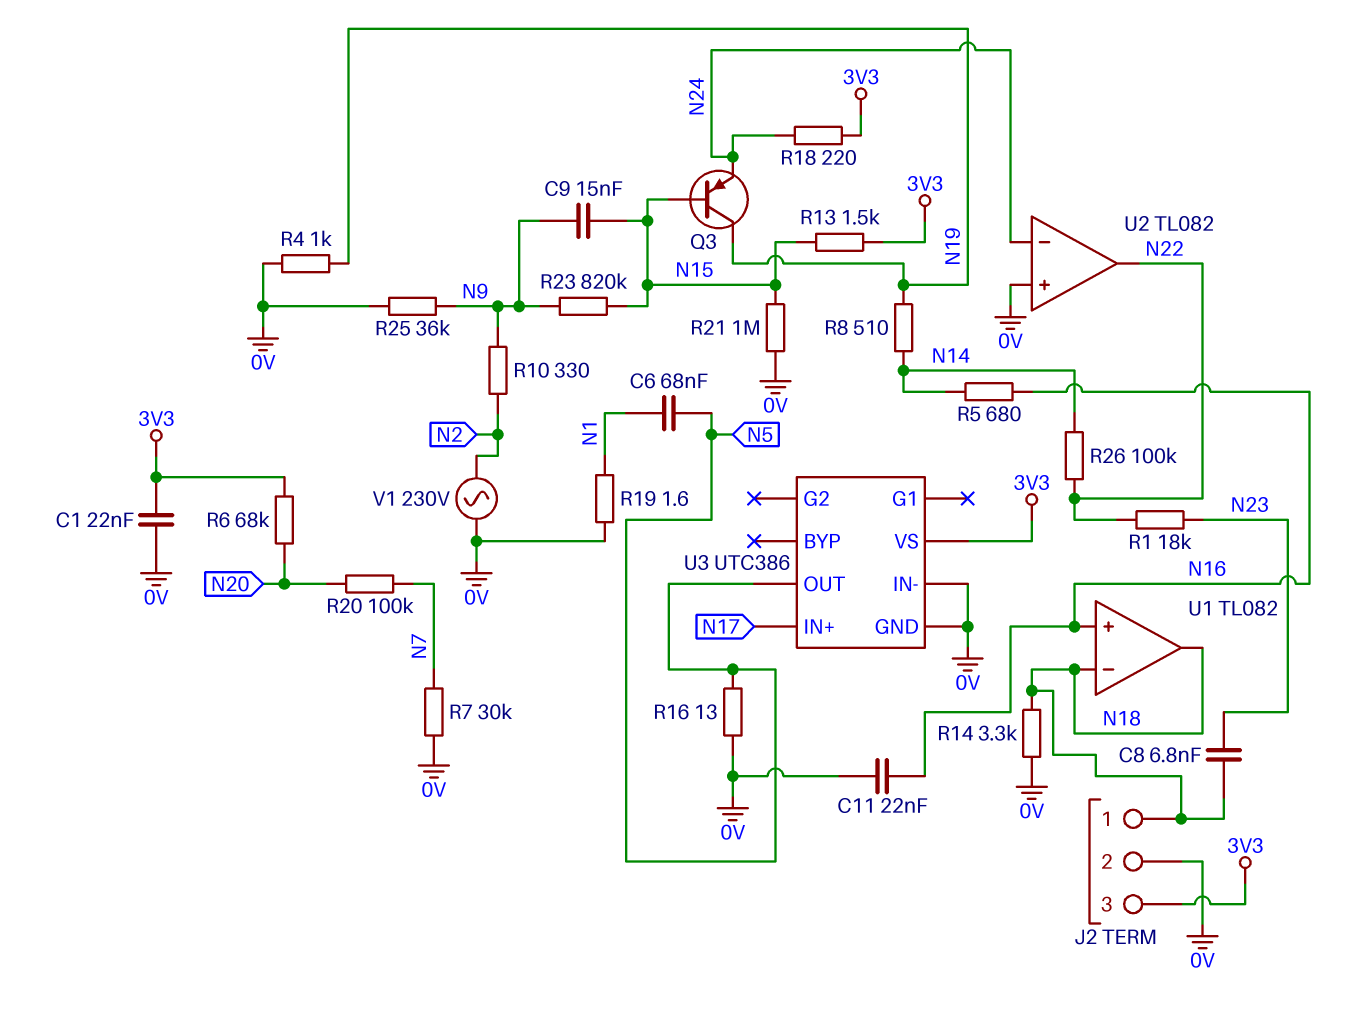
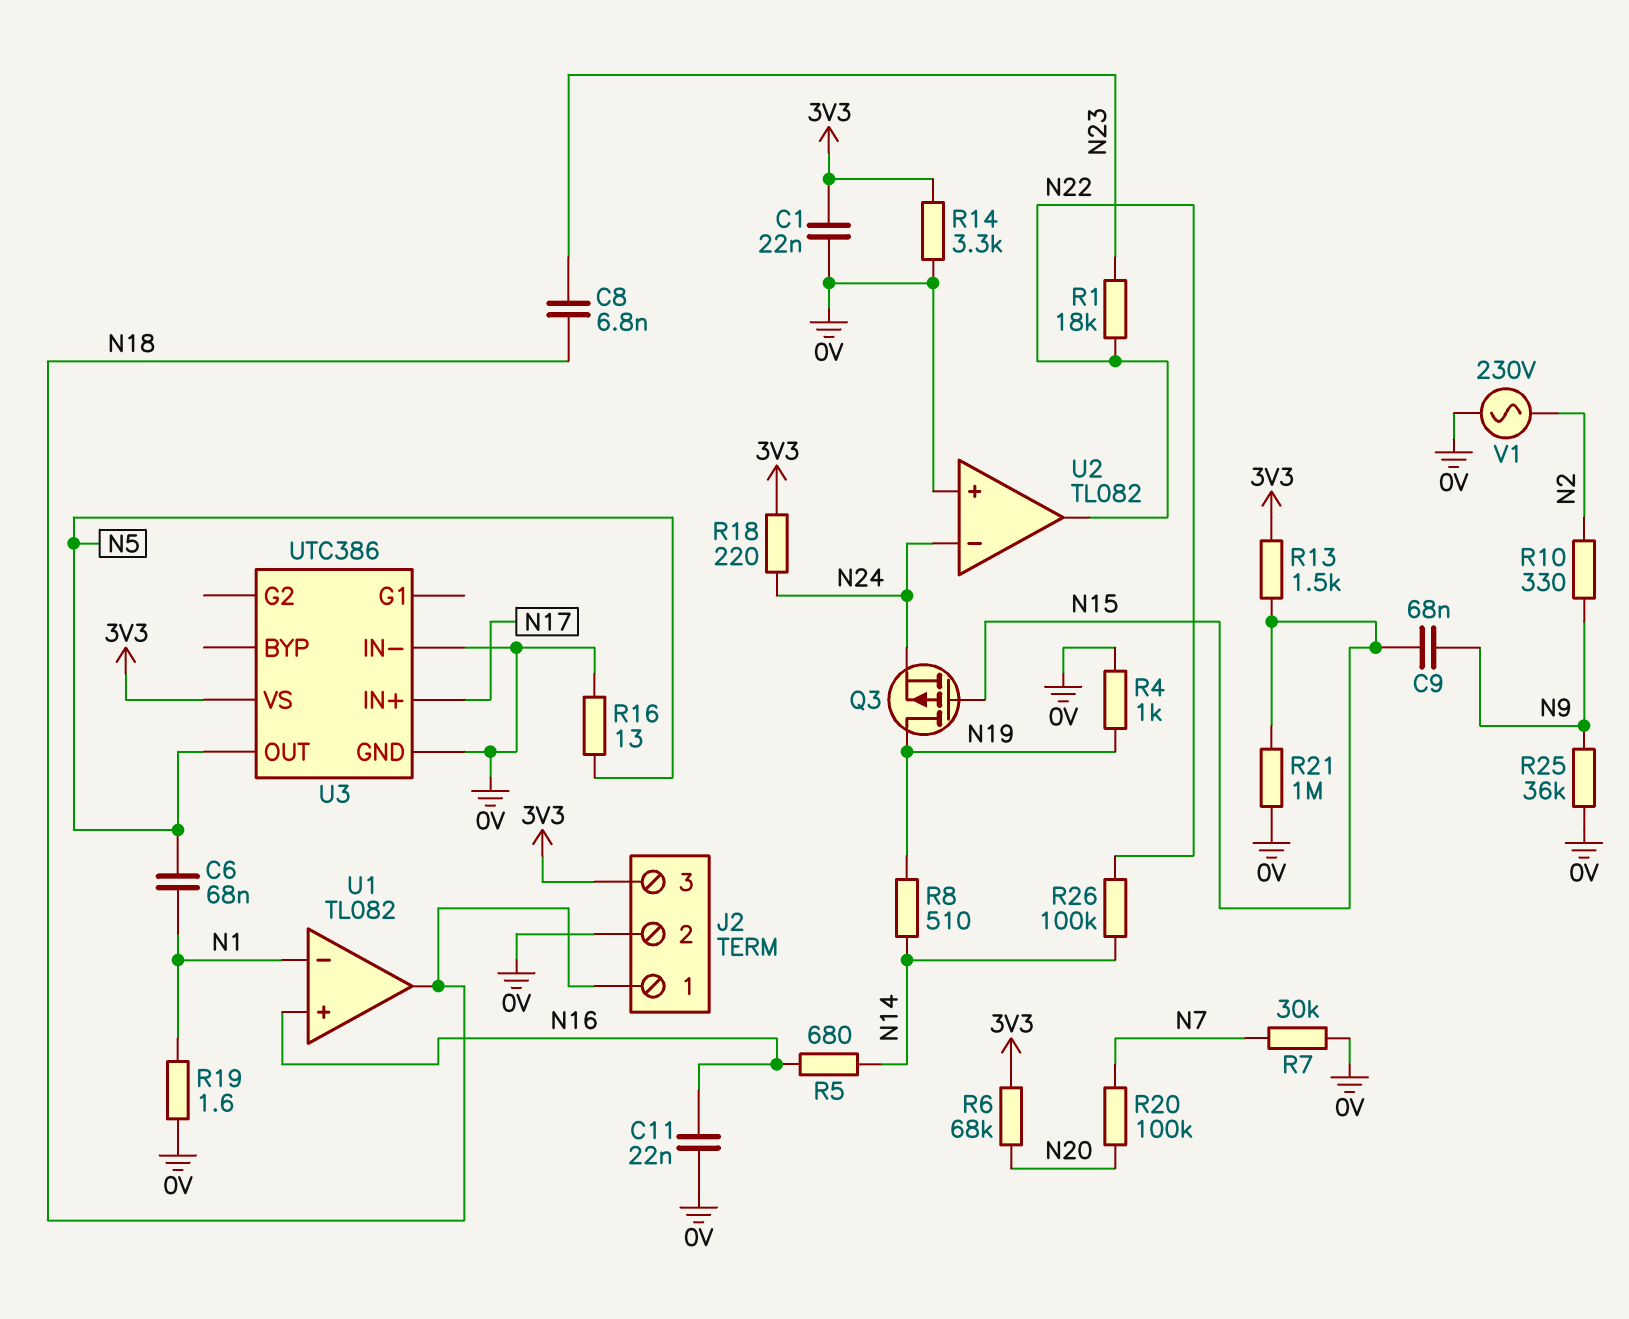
C9: 15nF (N9, N15) -> 68nF (N9, N15)
Q3: PNP (B N15, C N19, E N24) -> PMOS (G N15, D N19, S N24)
R14: 3.3k (0V, N18) -> 3.3k (0V, 3V3)
R23: 820k (N9, N15) -> none
U1 pin in-: N18 -> N1

